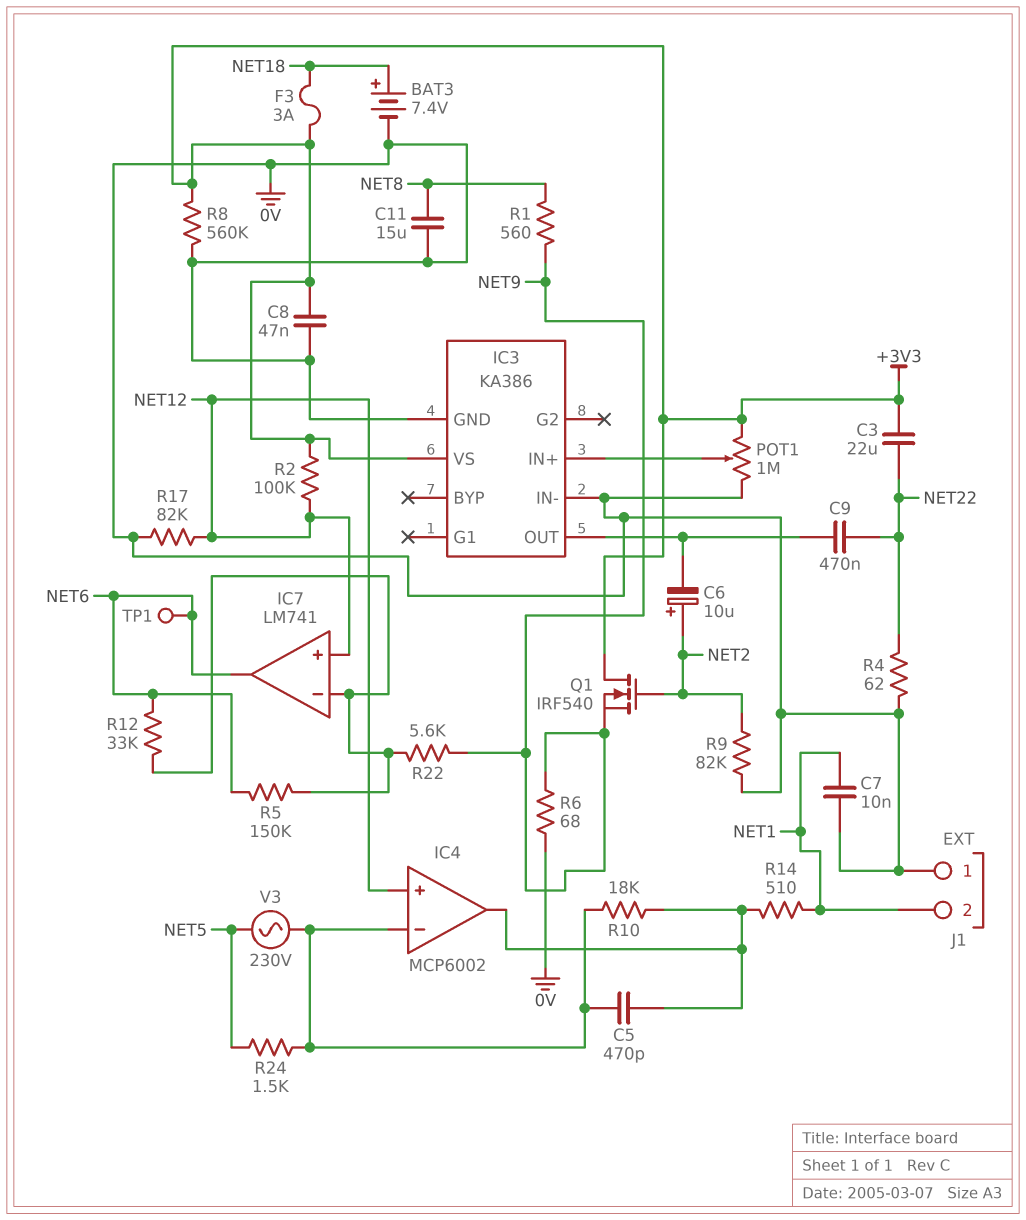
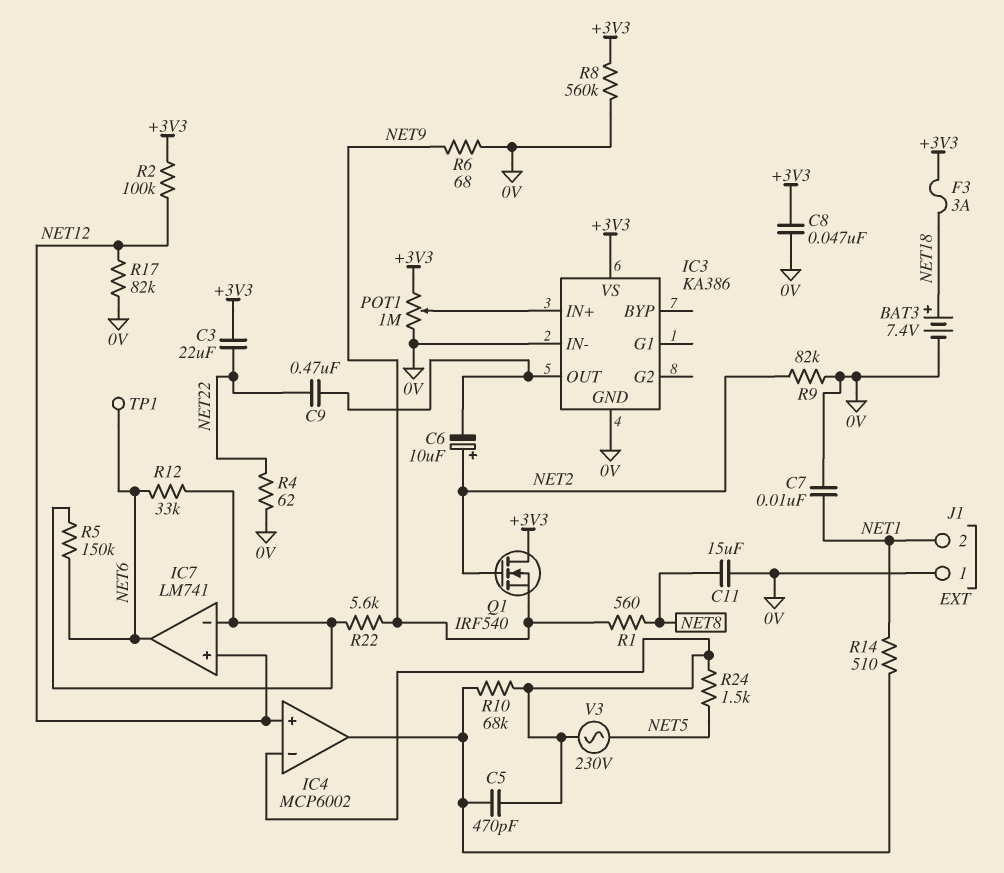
R10: 18k (IC4/in-, IC4/out) -> 68k (IC4/in-, IC4/out)

